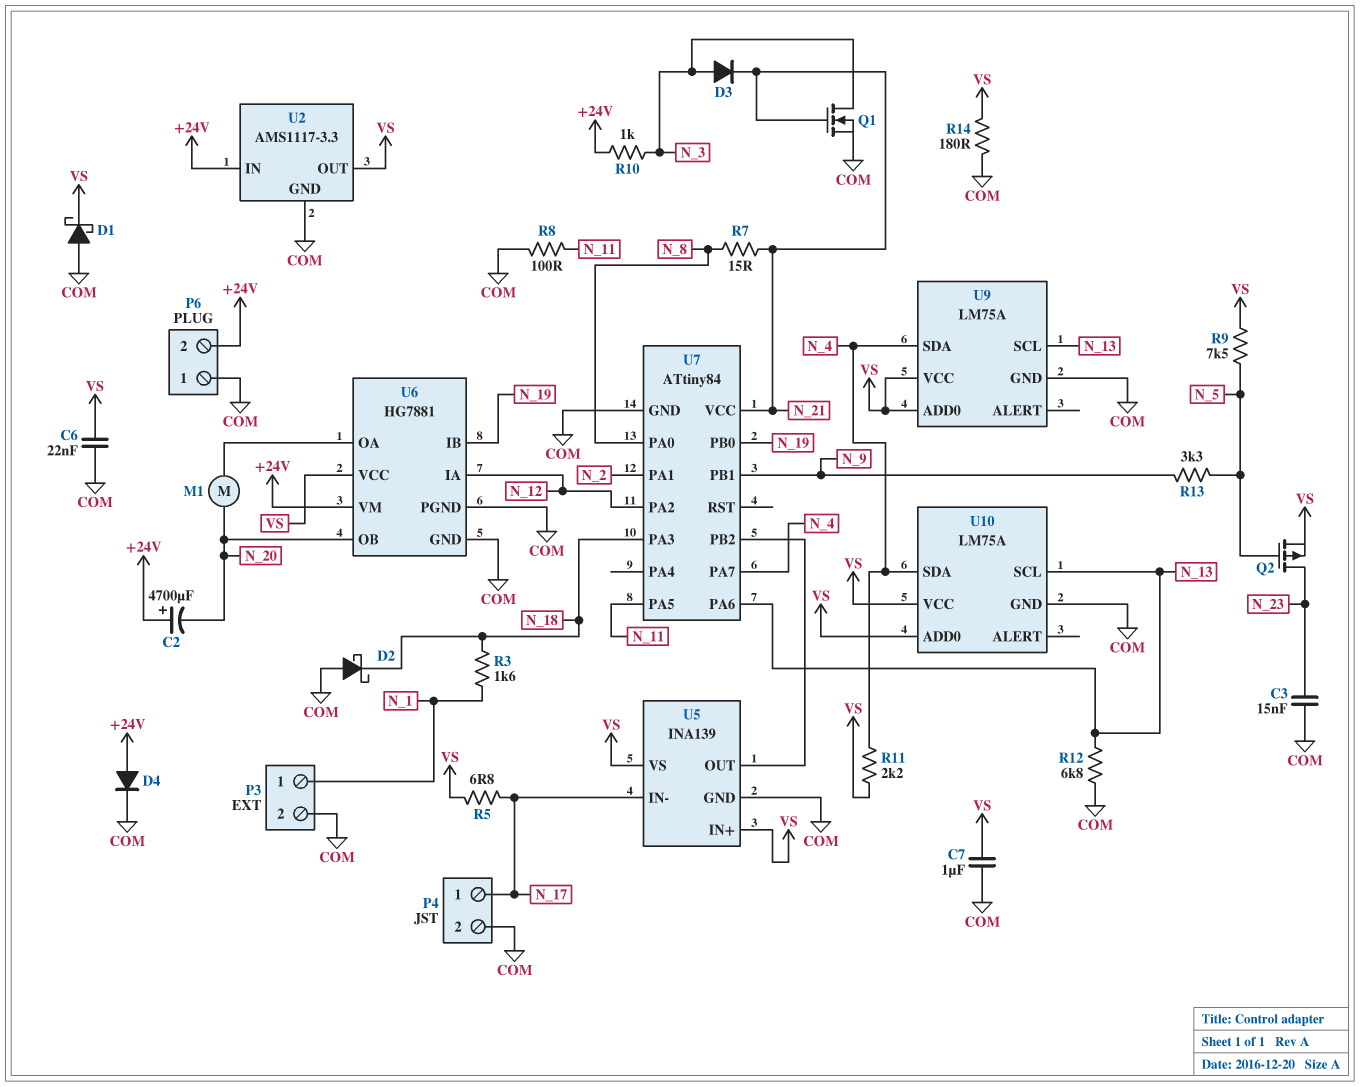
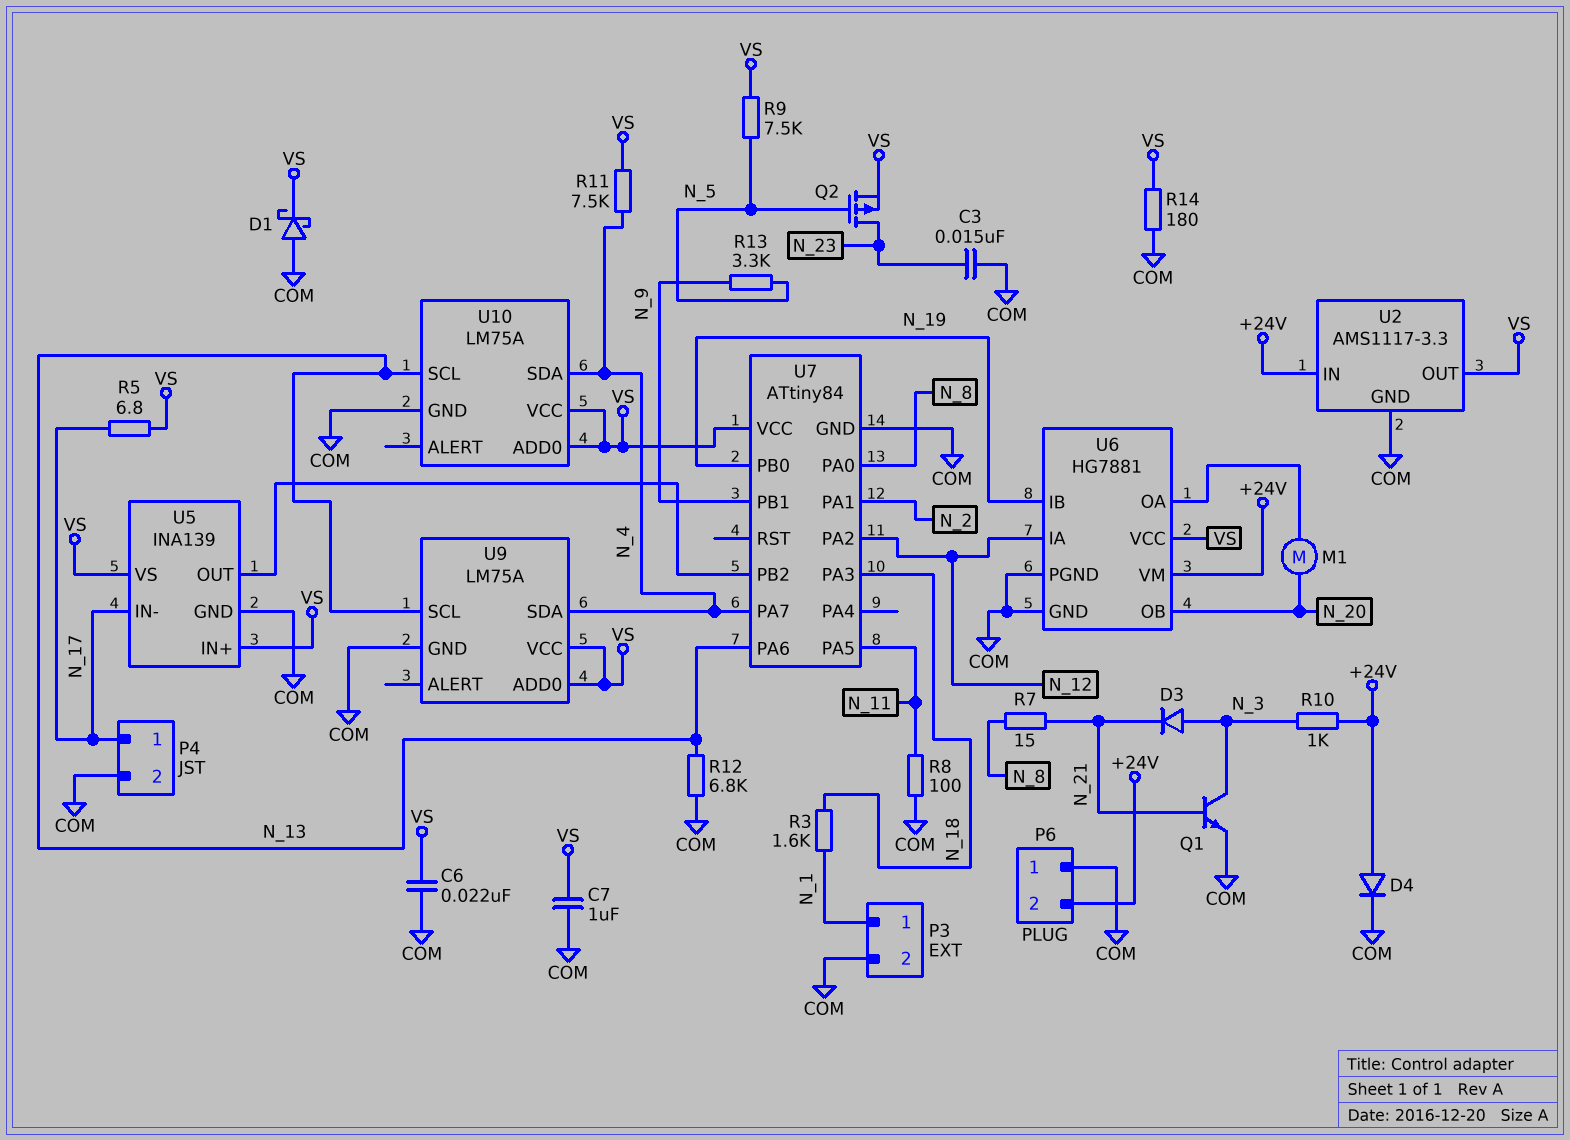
C2: 4700uF (plus +24V, minus N_20) -> none
D2: schottky (A COM, K N_18) -> none
Q1: NMOS (G N_21, D N_3, S COM) -> NPN (B N_21, C N_3, E COM)
R11: 2.2k (N_4, VS) -> 7.5k (N_4, VS)
U7 pin VCC: N_21 -> VS

